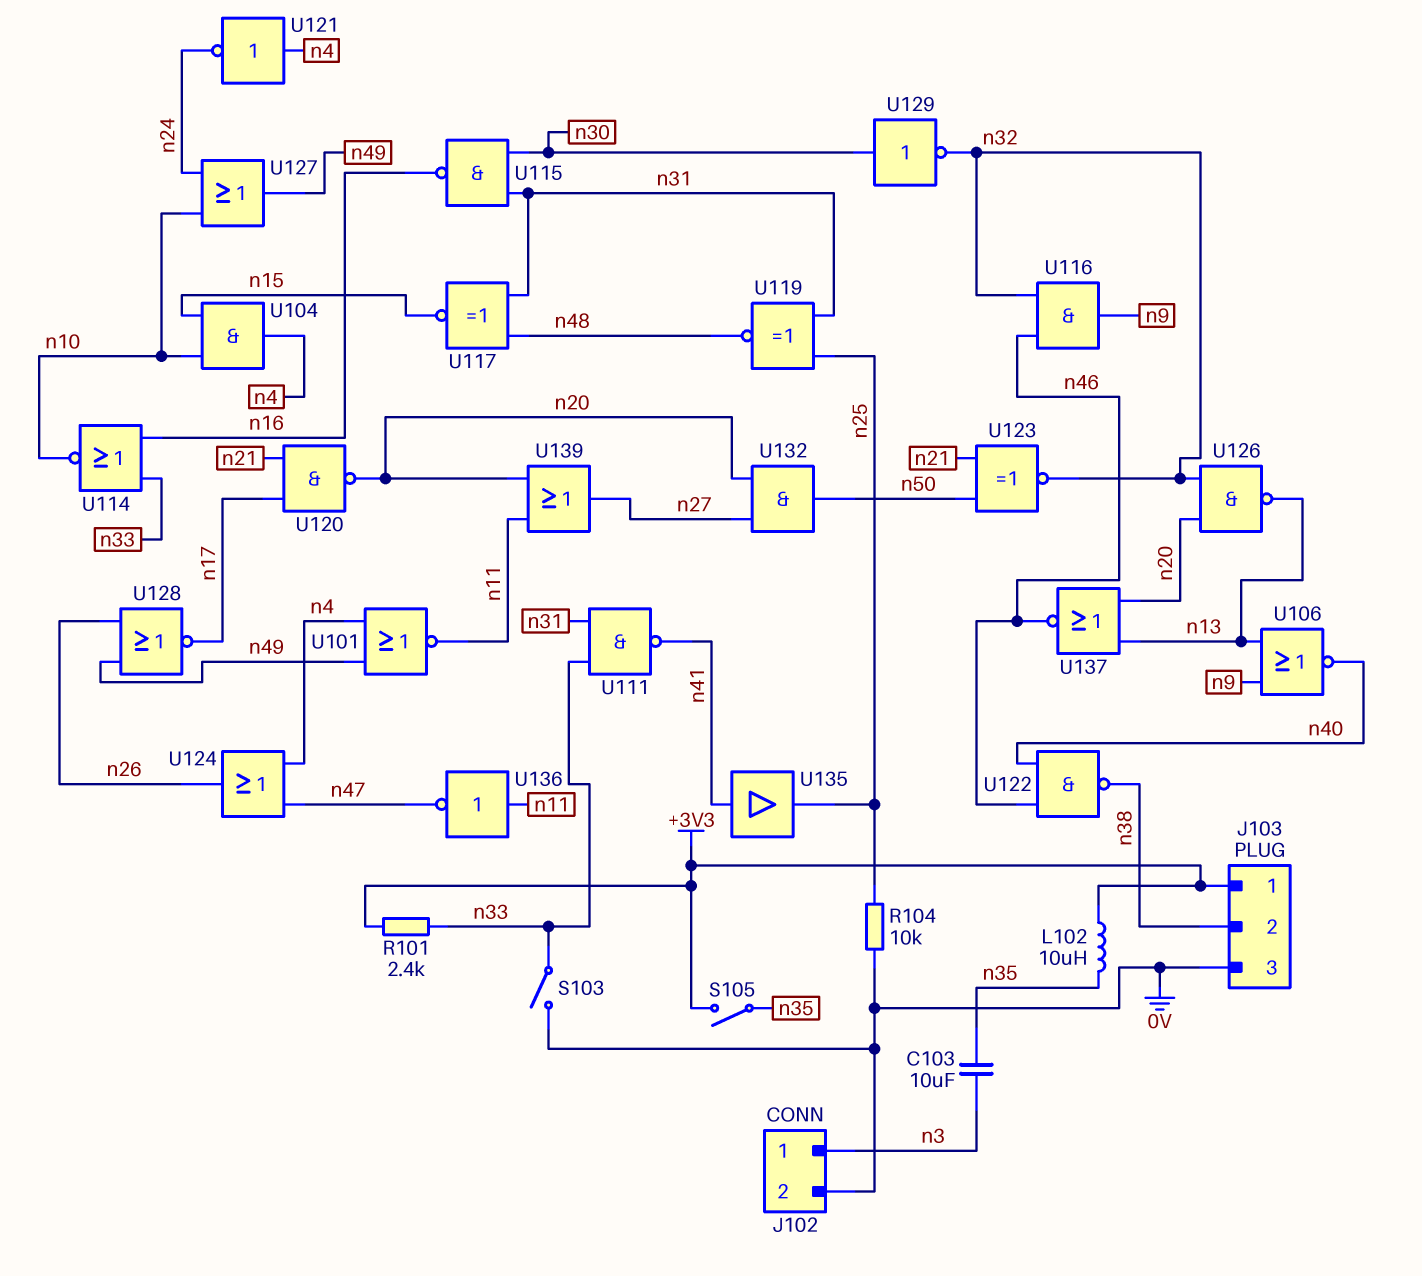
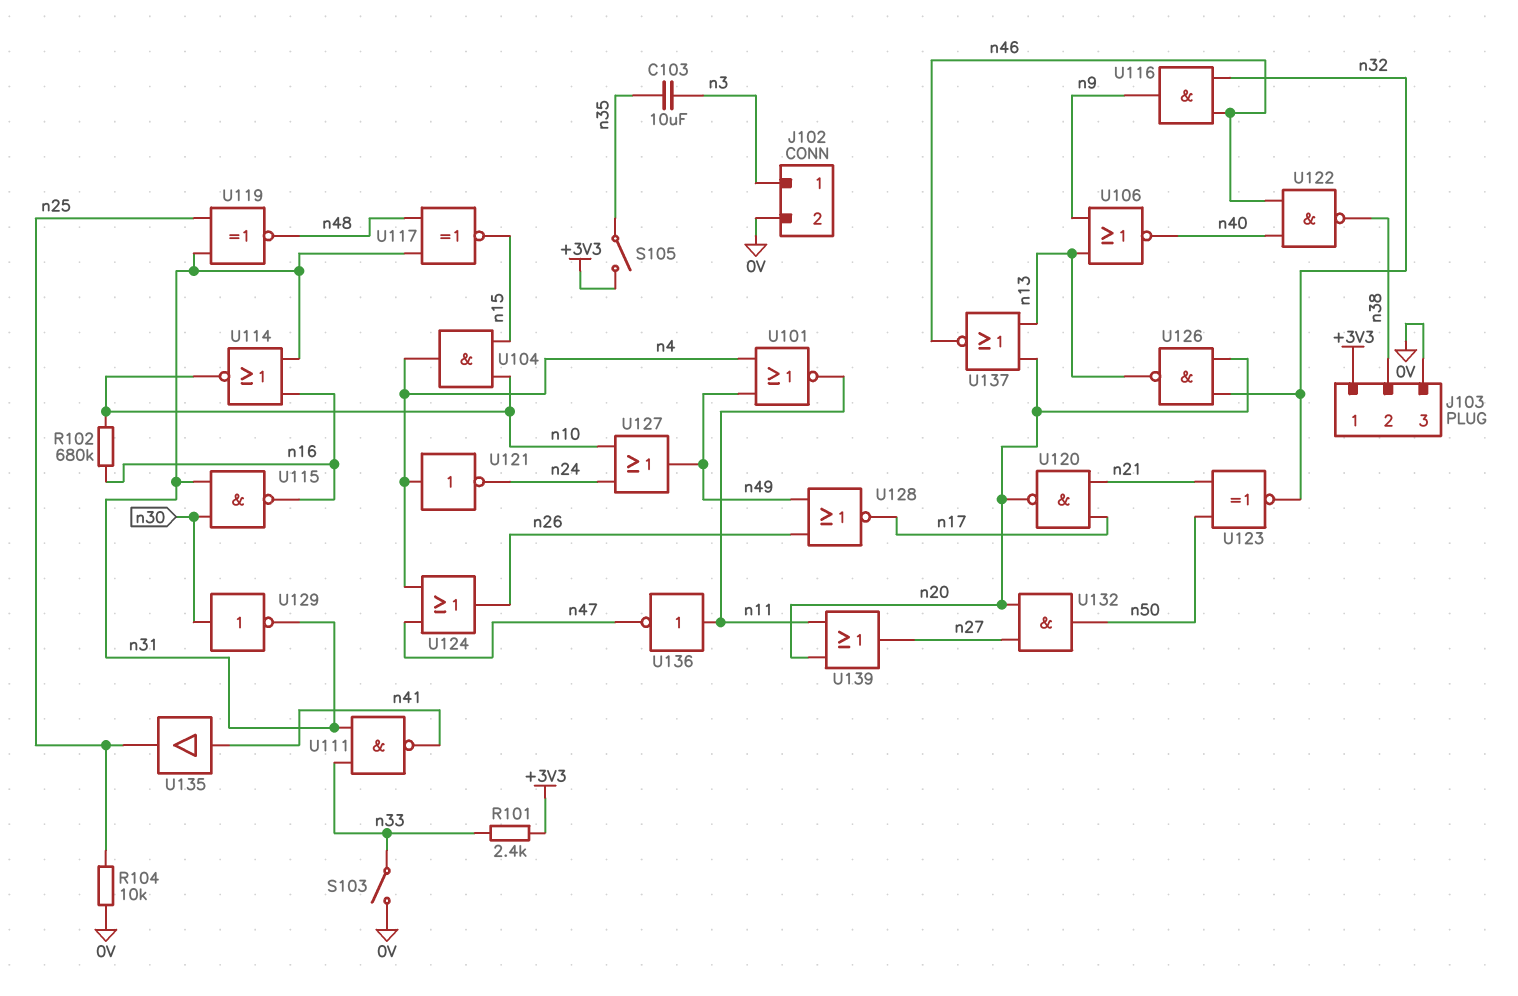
L102: 10uH (+3V3, n35) -> none
R102: none -> 680k (n10, n16)
U114: NOR (in n16, in n33, out n10) -> NOR (in n16, in n31, out n10)
U129: NOT (in n30, out n32) -> NOT (in n30, out n31)

